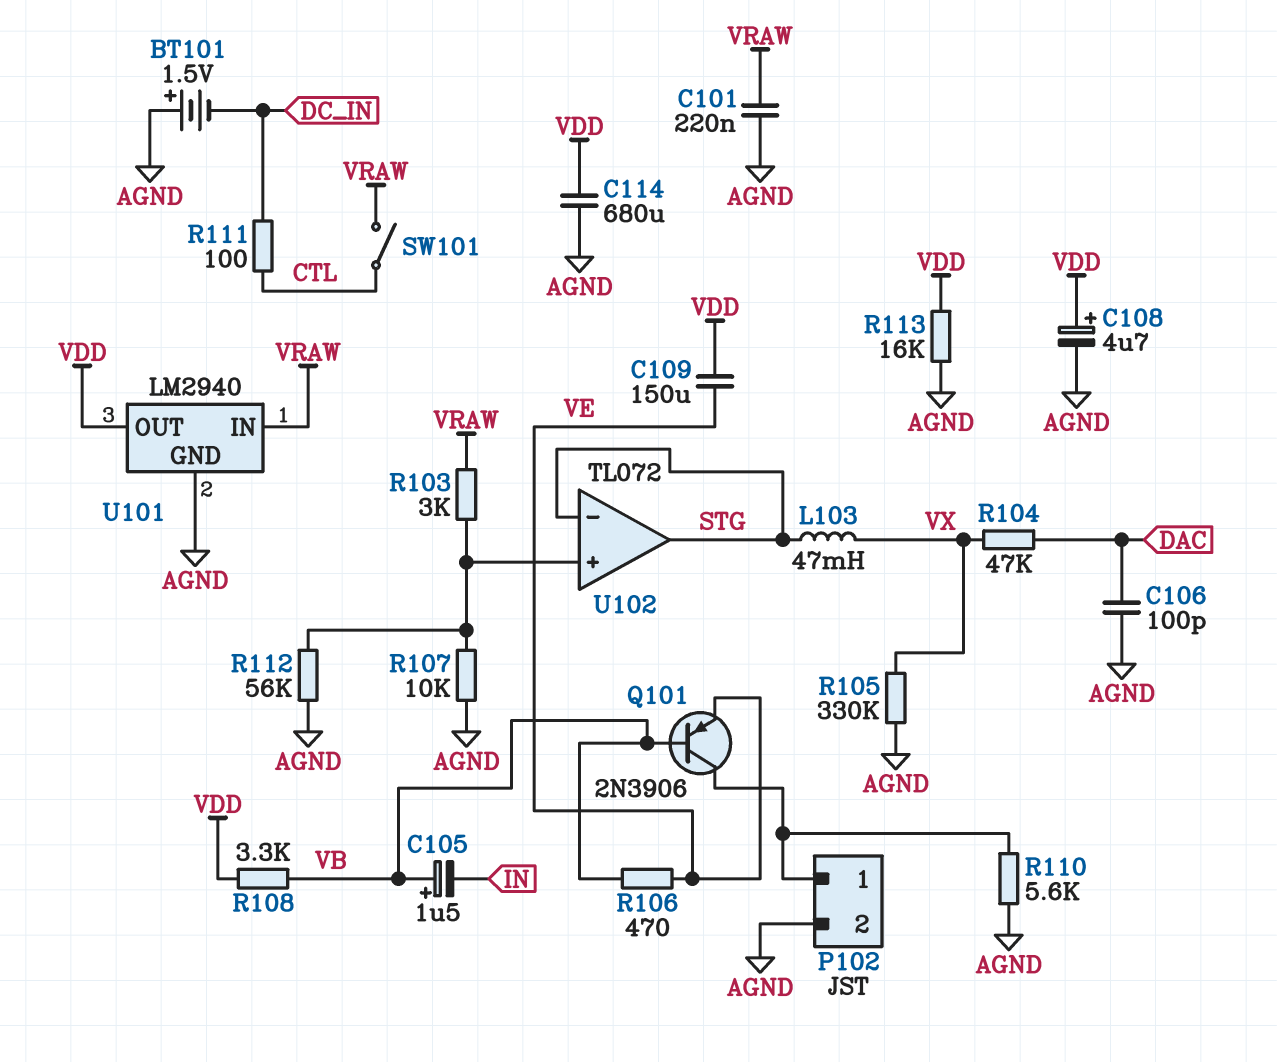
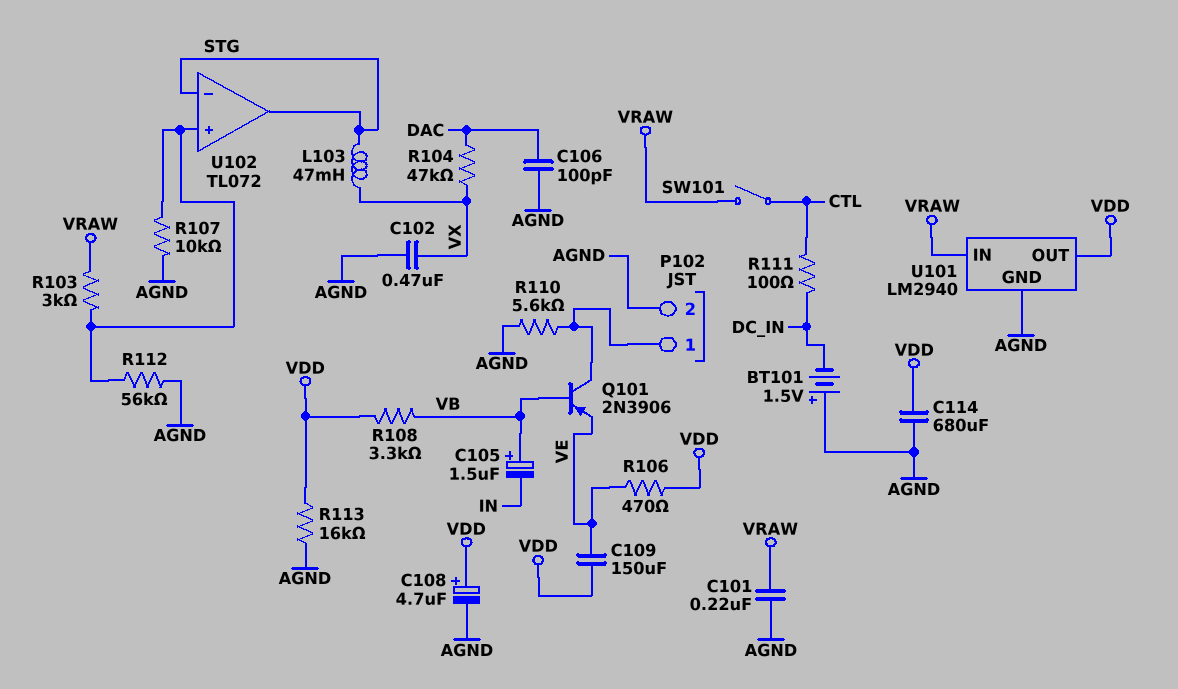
C102: none -> 470nF (AGND, VX)
R105: 330k (AGND, VX) -> none
R106: 470 (VB, VE) -> 470 (VDD, VE)

